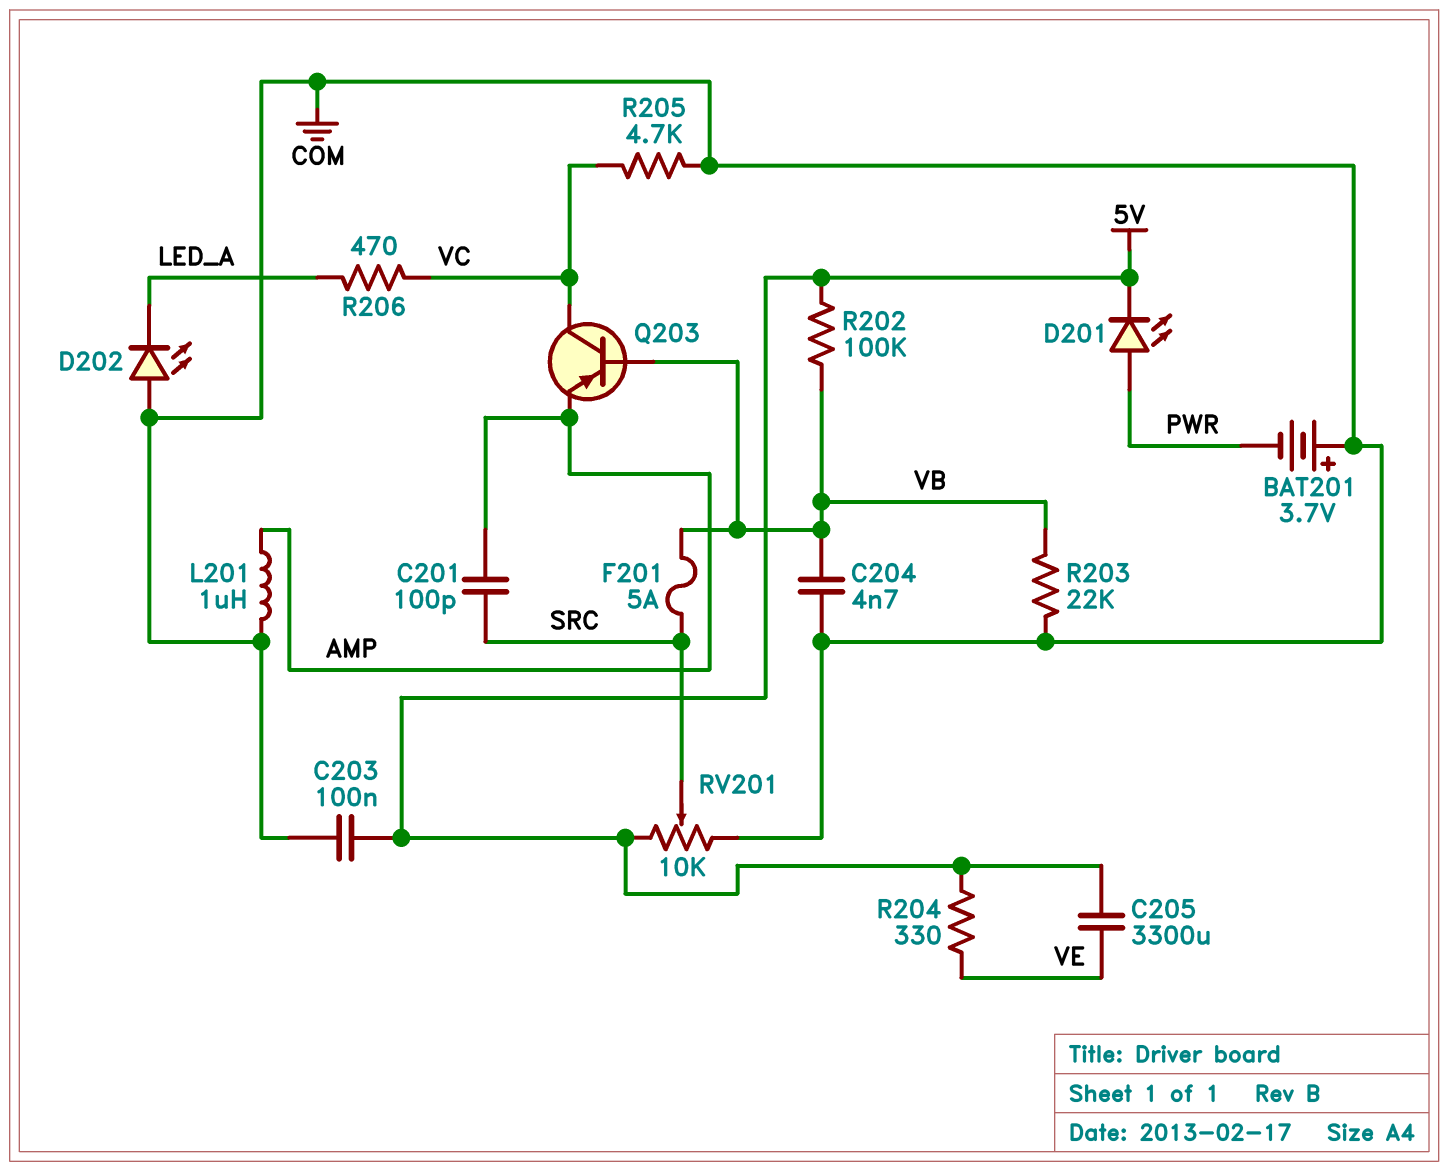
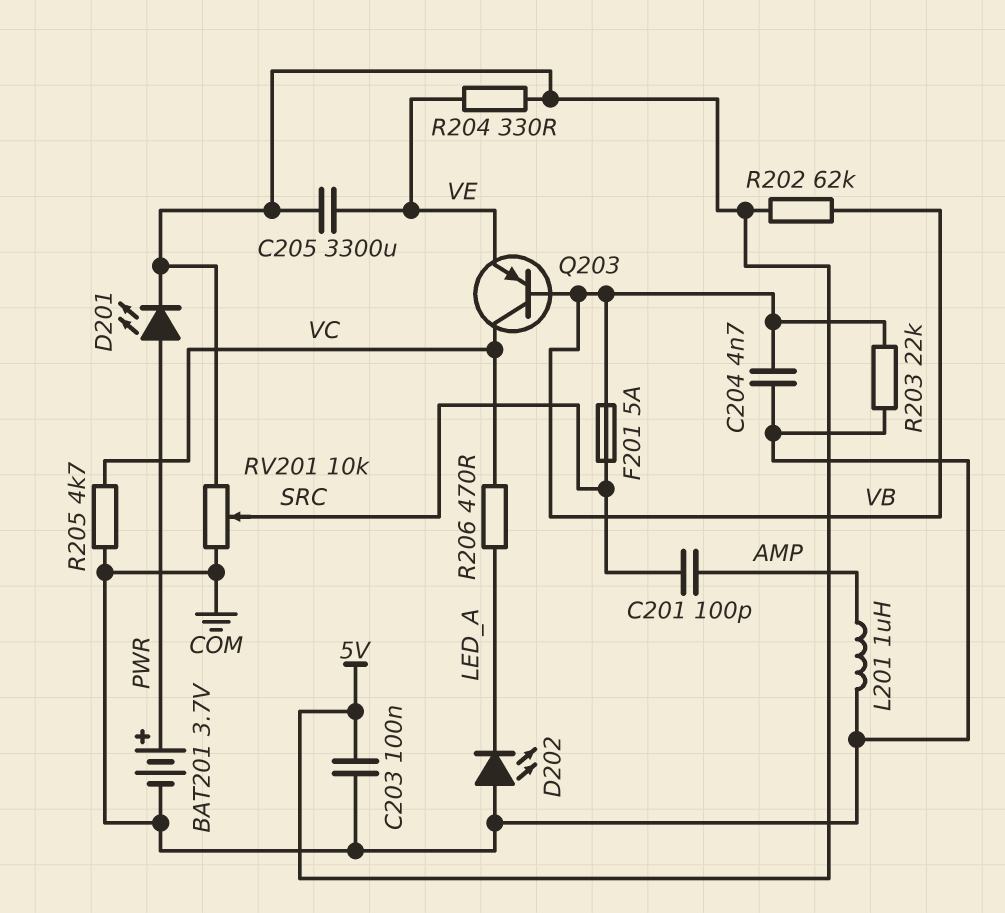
BAT201: 3.7V (plus COM, minus PWR) -> 3.7V (plus PWR, minus COM)
Q203: PNP (B VB, C VC, E AMP) -> PNP (B VB, C VC, E VE)
R202: 100k (5V, VB) -> 62k (5V, VB)

